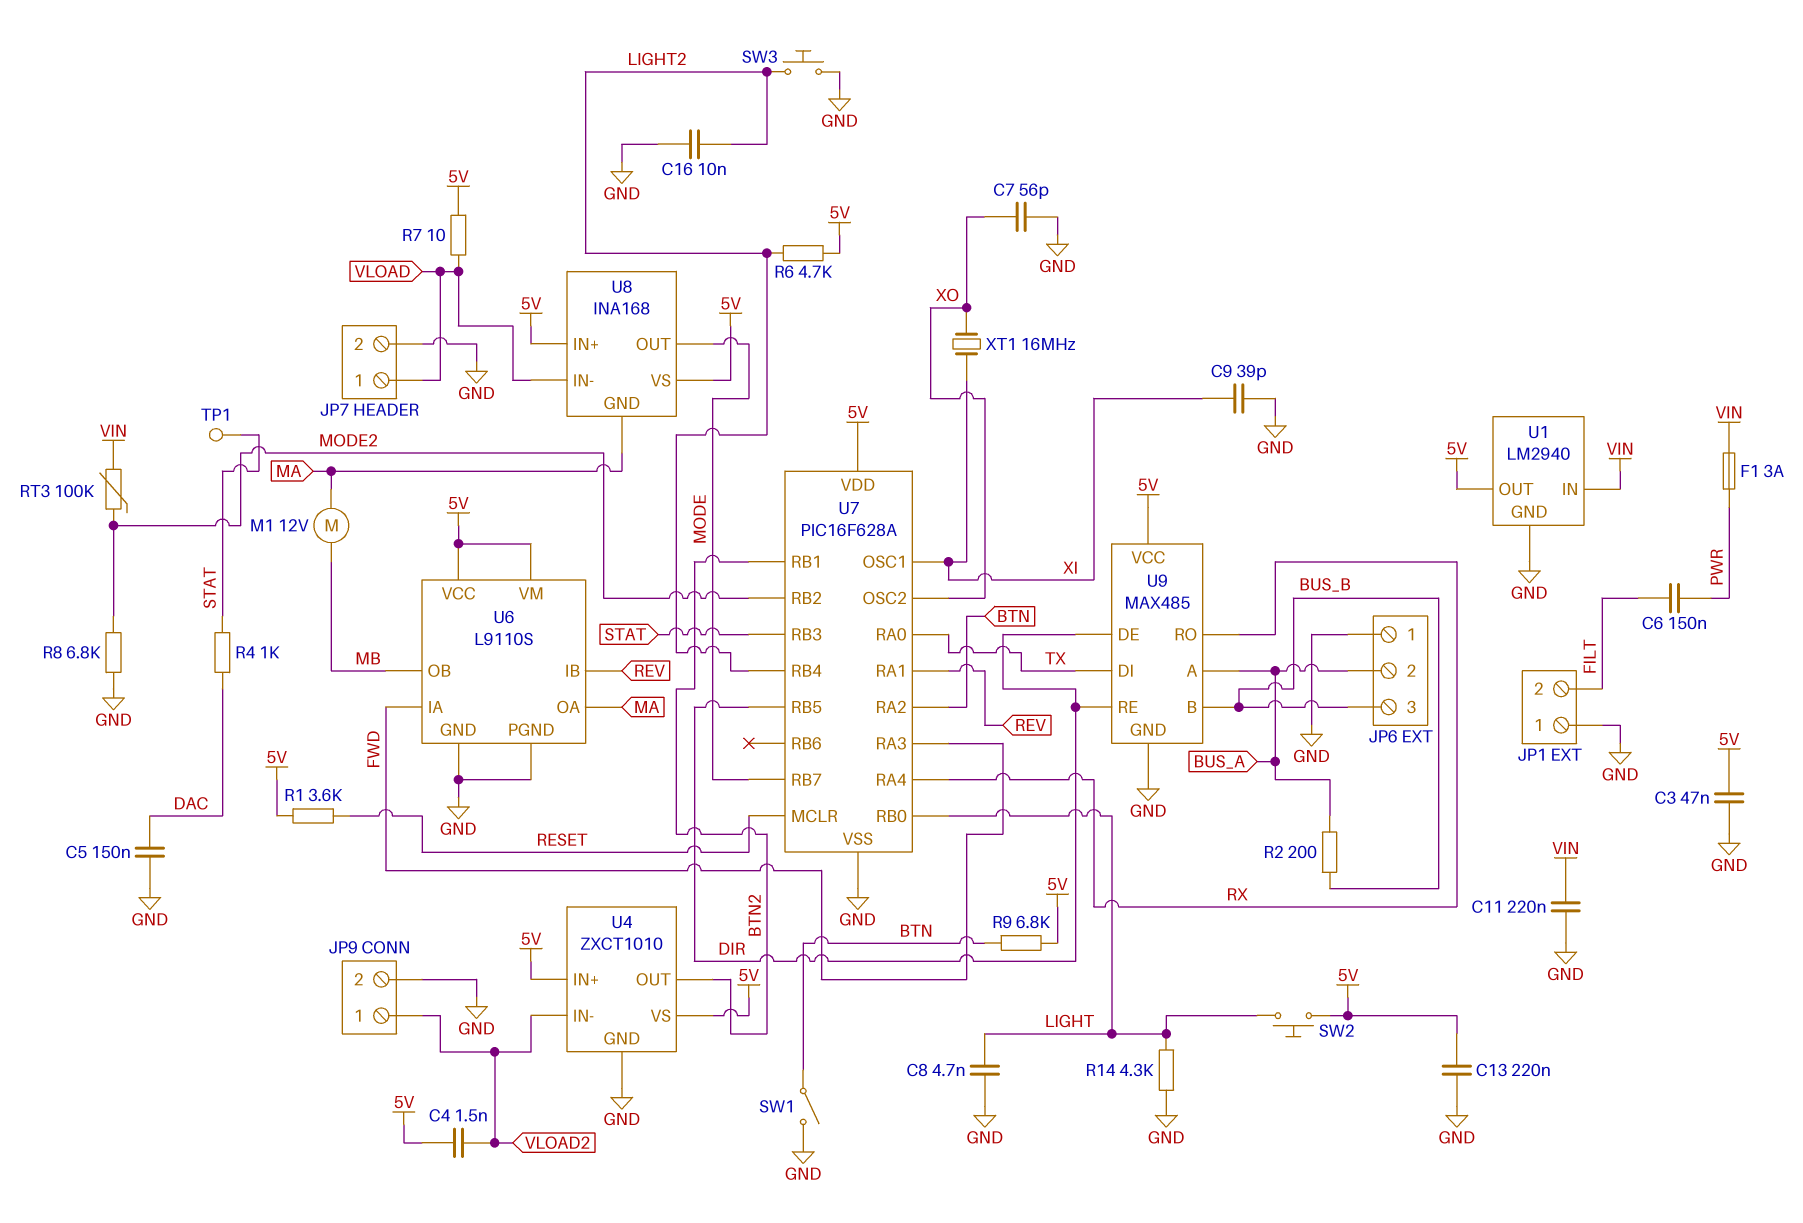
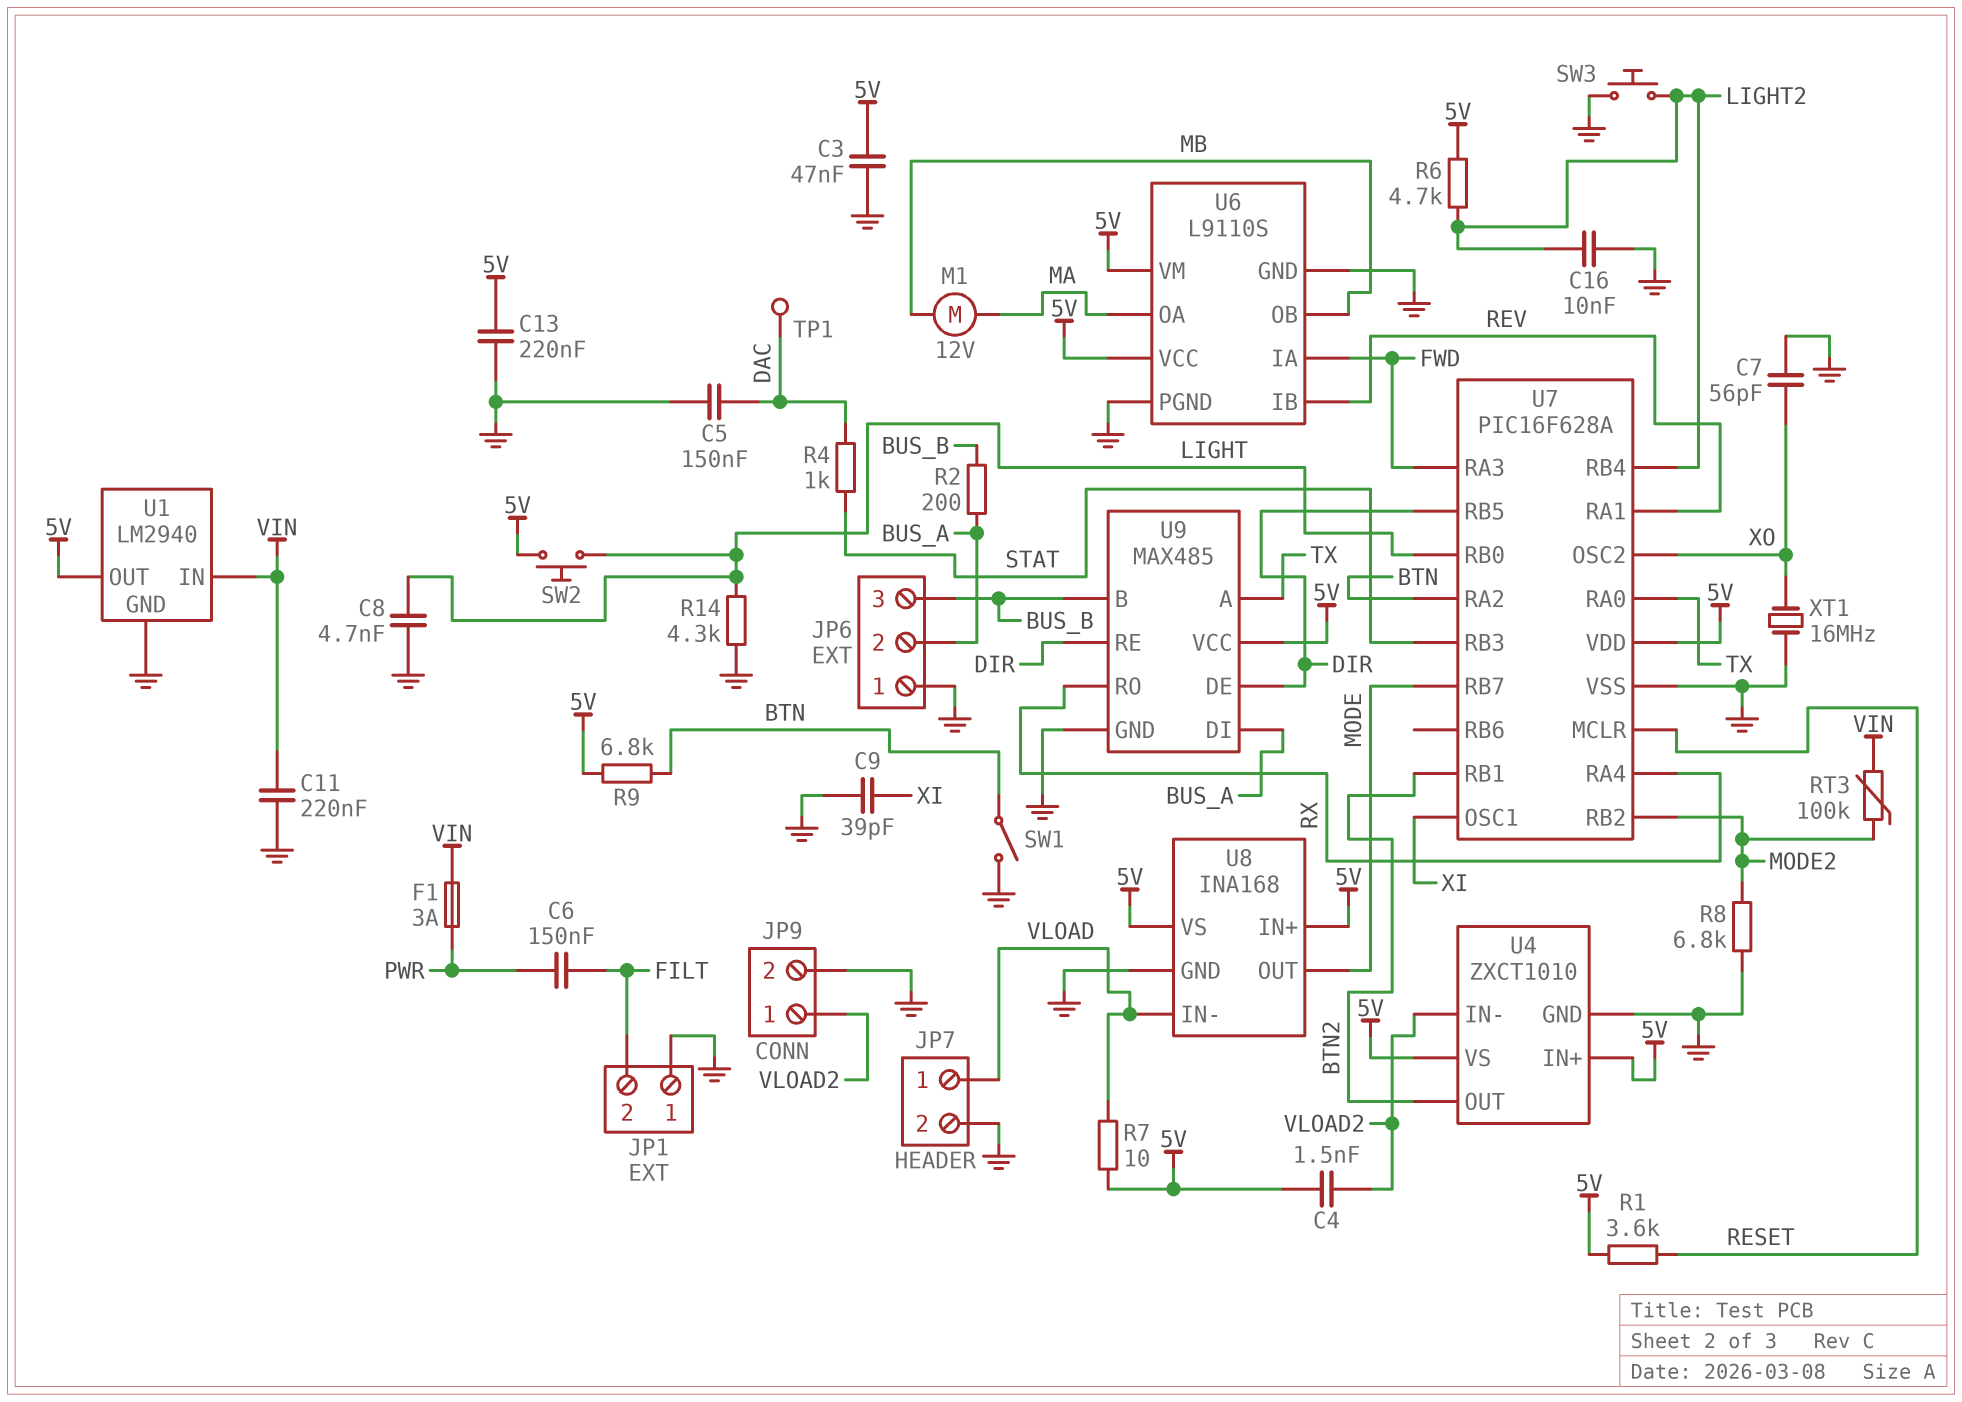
TP1: test point (STAT) -> test point (DAC)
U8 pin GND: MA -> GND
U9 pin A: BUS_A -> TX
U9 pin DI: TX -> BUS_A
XT1: 16MHz (XI, XO) -> 16MHz (GND, XO)

